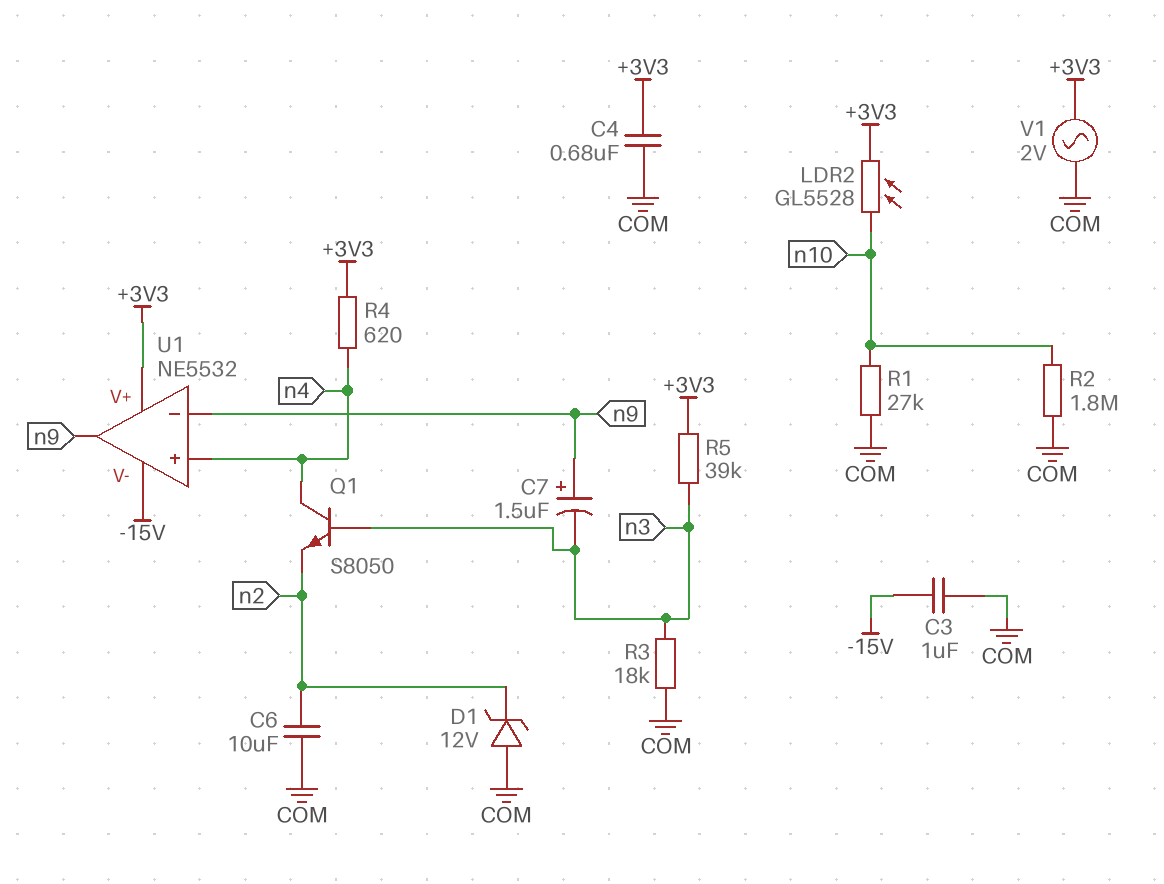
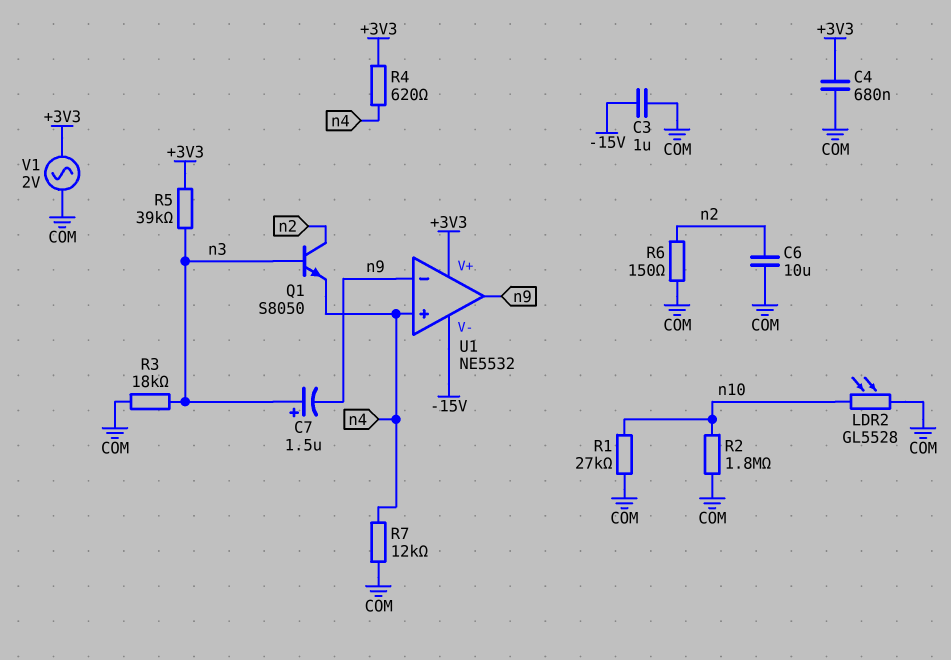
C7: 1.5uF (plus n9, minus n3) -> 1.5uF (plus n3, minus n9)
D1: zener 12V (A COM, K n2) -> none
LDR2: GL5528 (+3V3, n10) -> GL5528 (COM, n10)
Q1: NPN S8050 (B n3, C n4, E n2) -> NPN S8050 (B n3, C n2, E n4)
R6: none -> 150 (COM, n2)
R7: none -> 12k (COM, n4)

